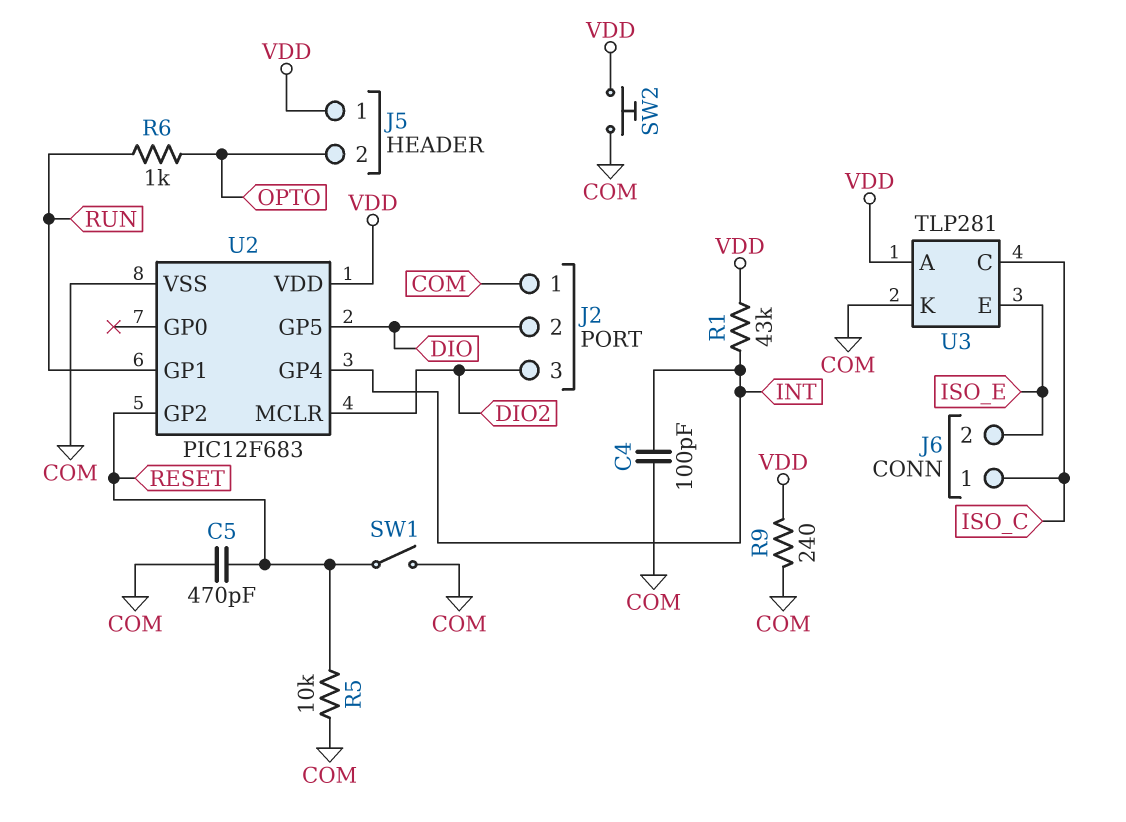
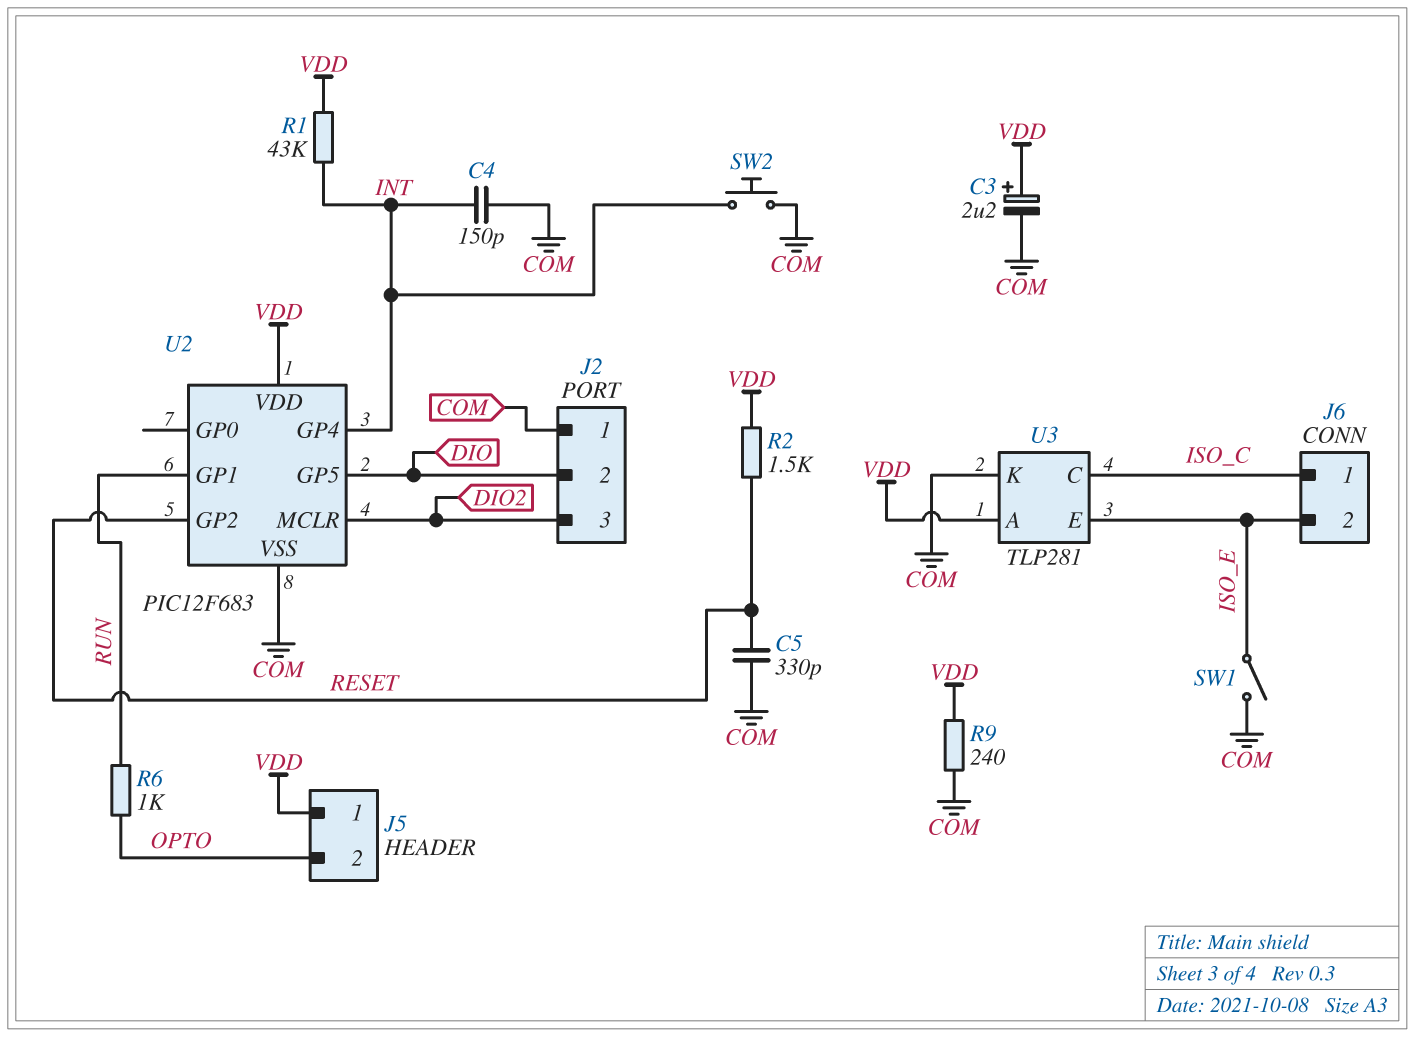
C3: none -> 2.2uF (plus VDD, minus COM)
C4: 100pF (COM, INT) -> 150pF (COM, INT)
C5: 470pF (COM, RESET) -> 330pF (COM, RESET)
R2: none -> 1.5k (RESET, VDD)
R5: 10k (COM, RESET) -> none
SW1: switch (COM, RESET) -> switch (COM, ISO_E)
SW2: button (COM, VDD) -> button (COM, INT)

